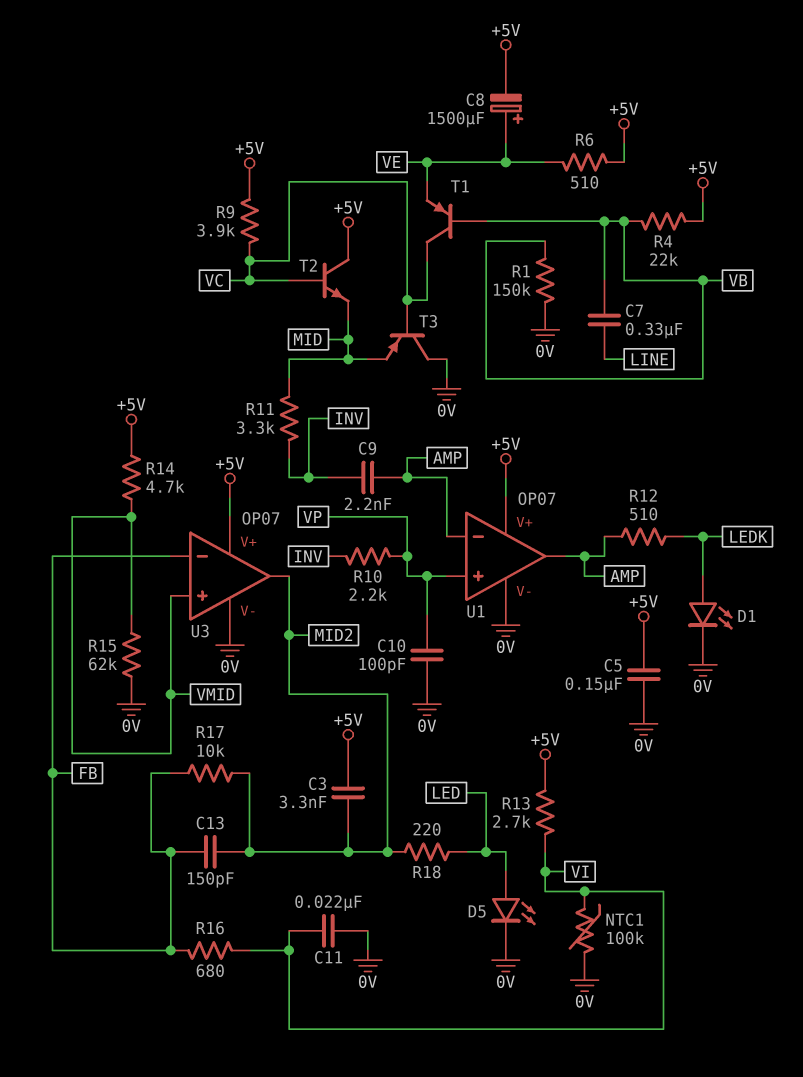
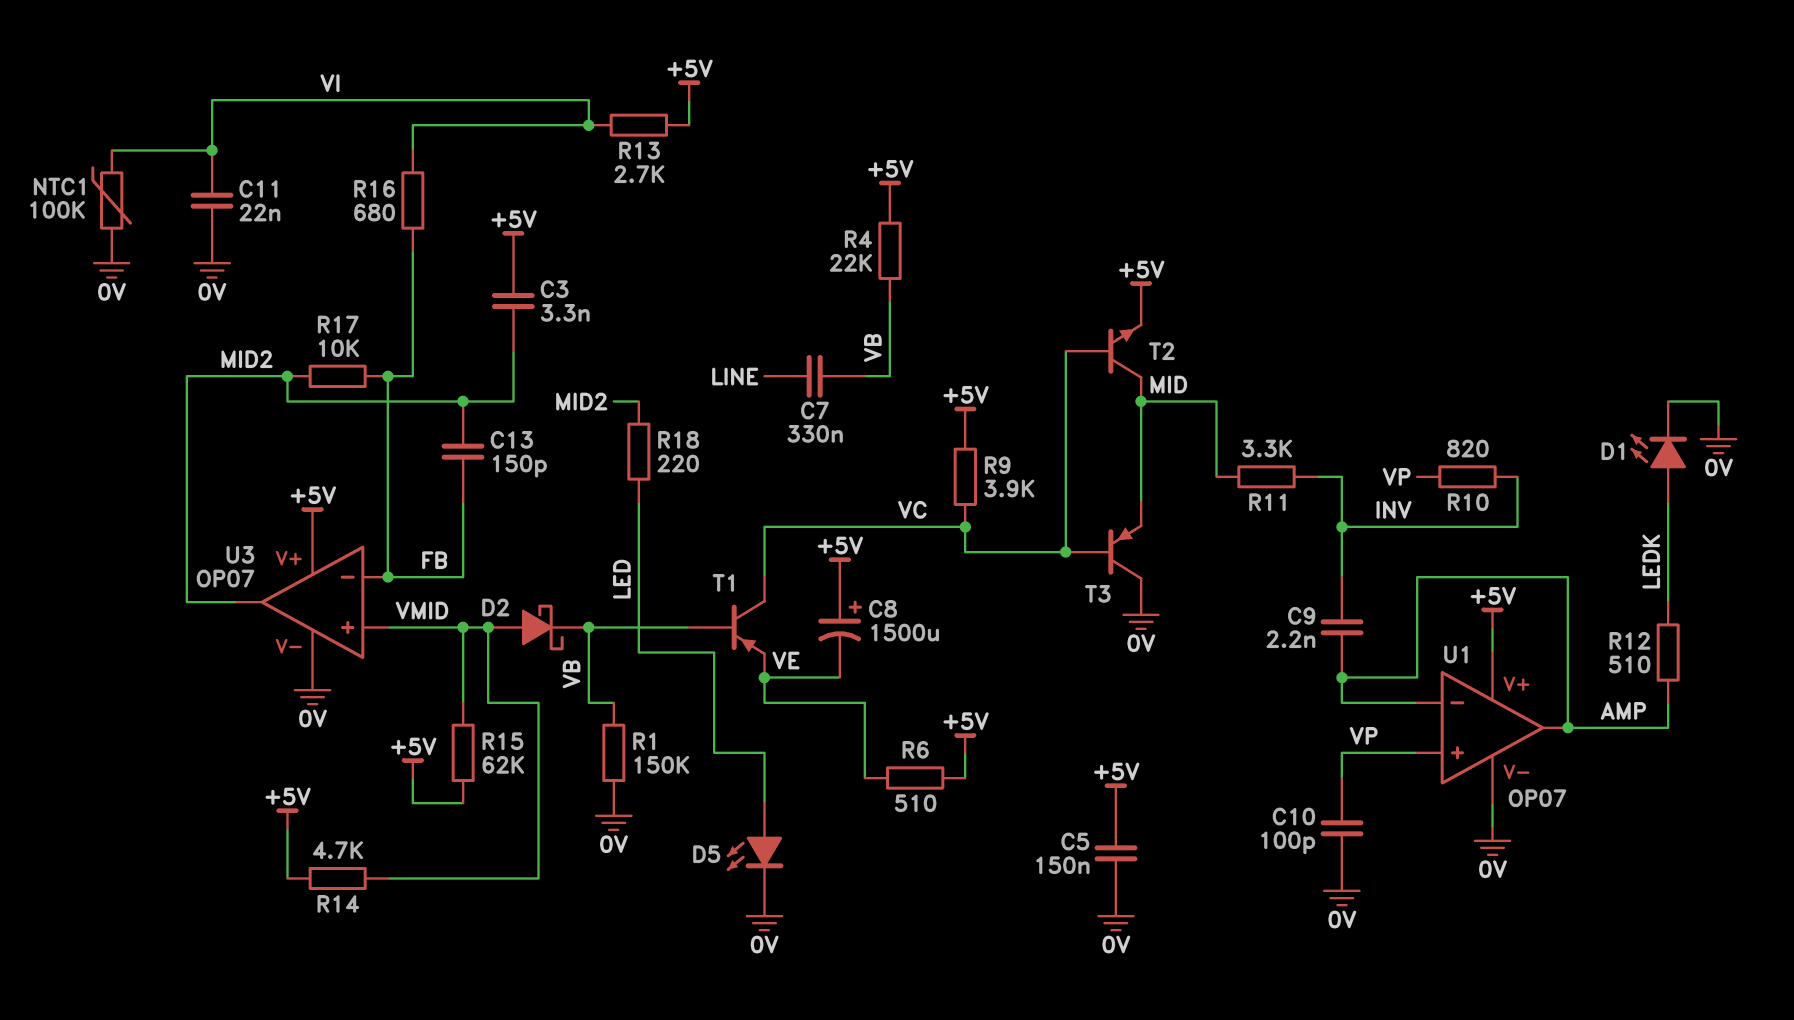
C8: 1500uF (plus VE, minus +5V) -> 1500uF (plus +5V, minus VE)
D2: none -> schottky (A VMID, K VB)
R10: 2.2k (INV, VP) -> 820 (INV, VP)
R15: 62k (0V, VMID) -> 62k (+5V, VMID)
T2: NPN (B VC, C +5V, E MID) -> NPN (B VC, C MID, E +5V)

